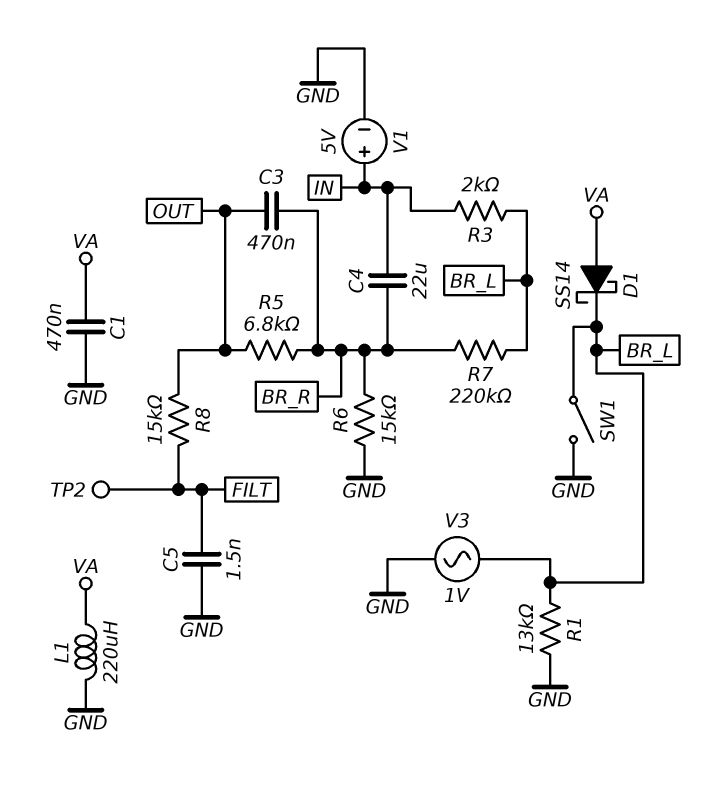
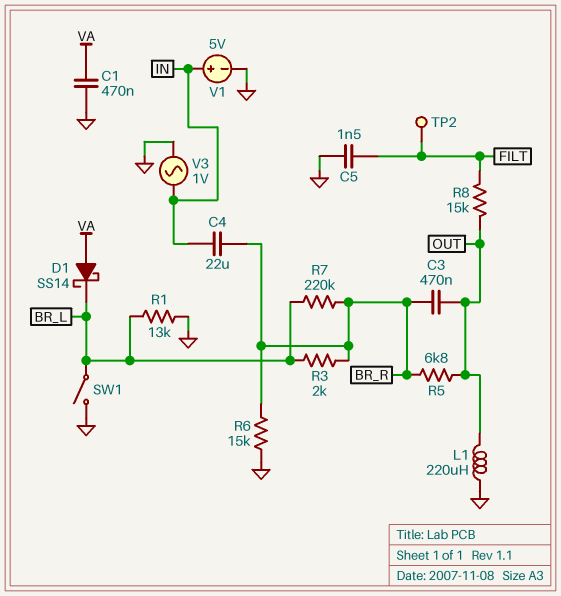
L1: 220uH (GND, VA) -> 220uH (GND, OUT)
R3: 2k (BR_L, IN) -> 2k (BR_L, BR_R)
V3: AC 1V (BR_L, GND) -> AC 1V (GND, IN)

